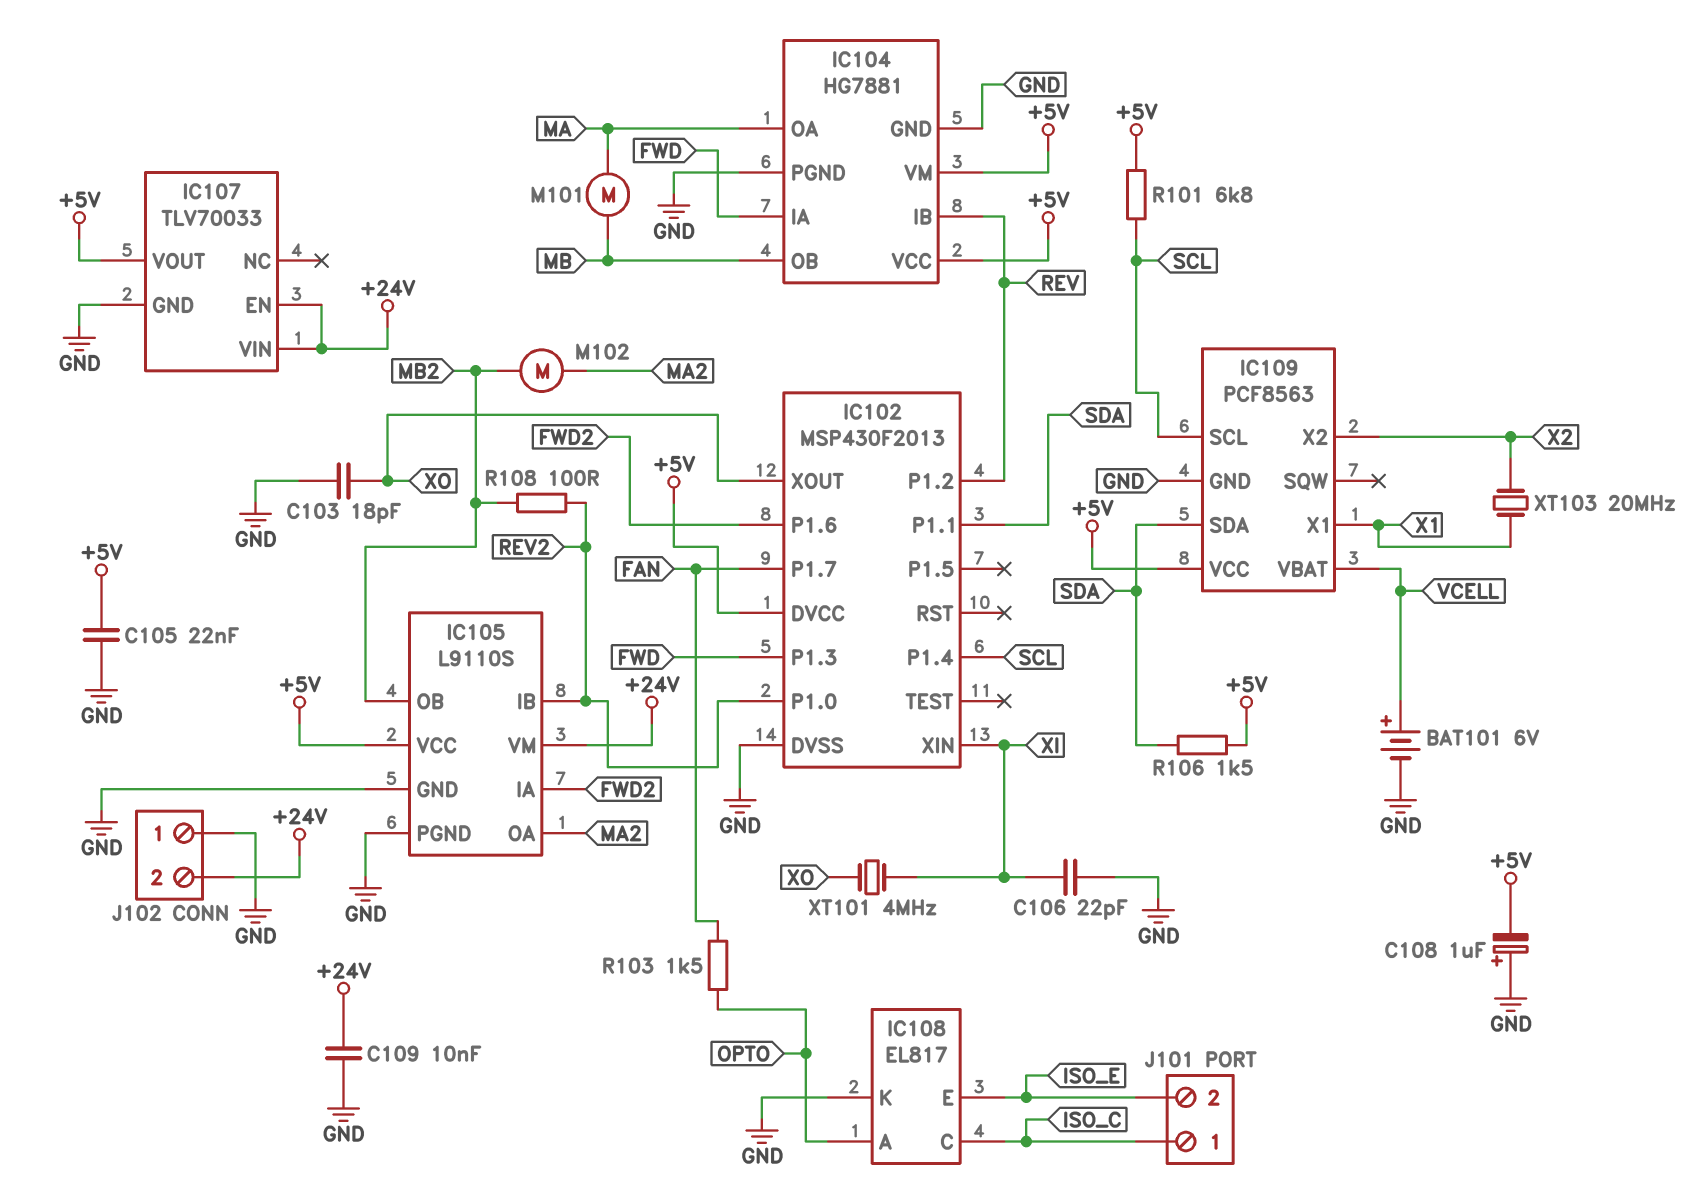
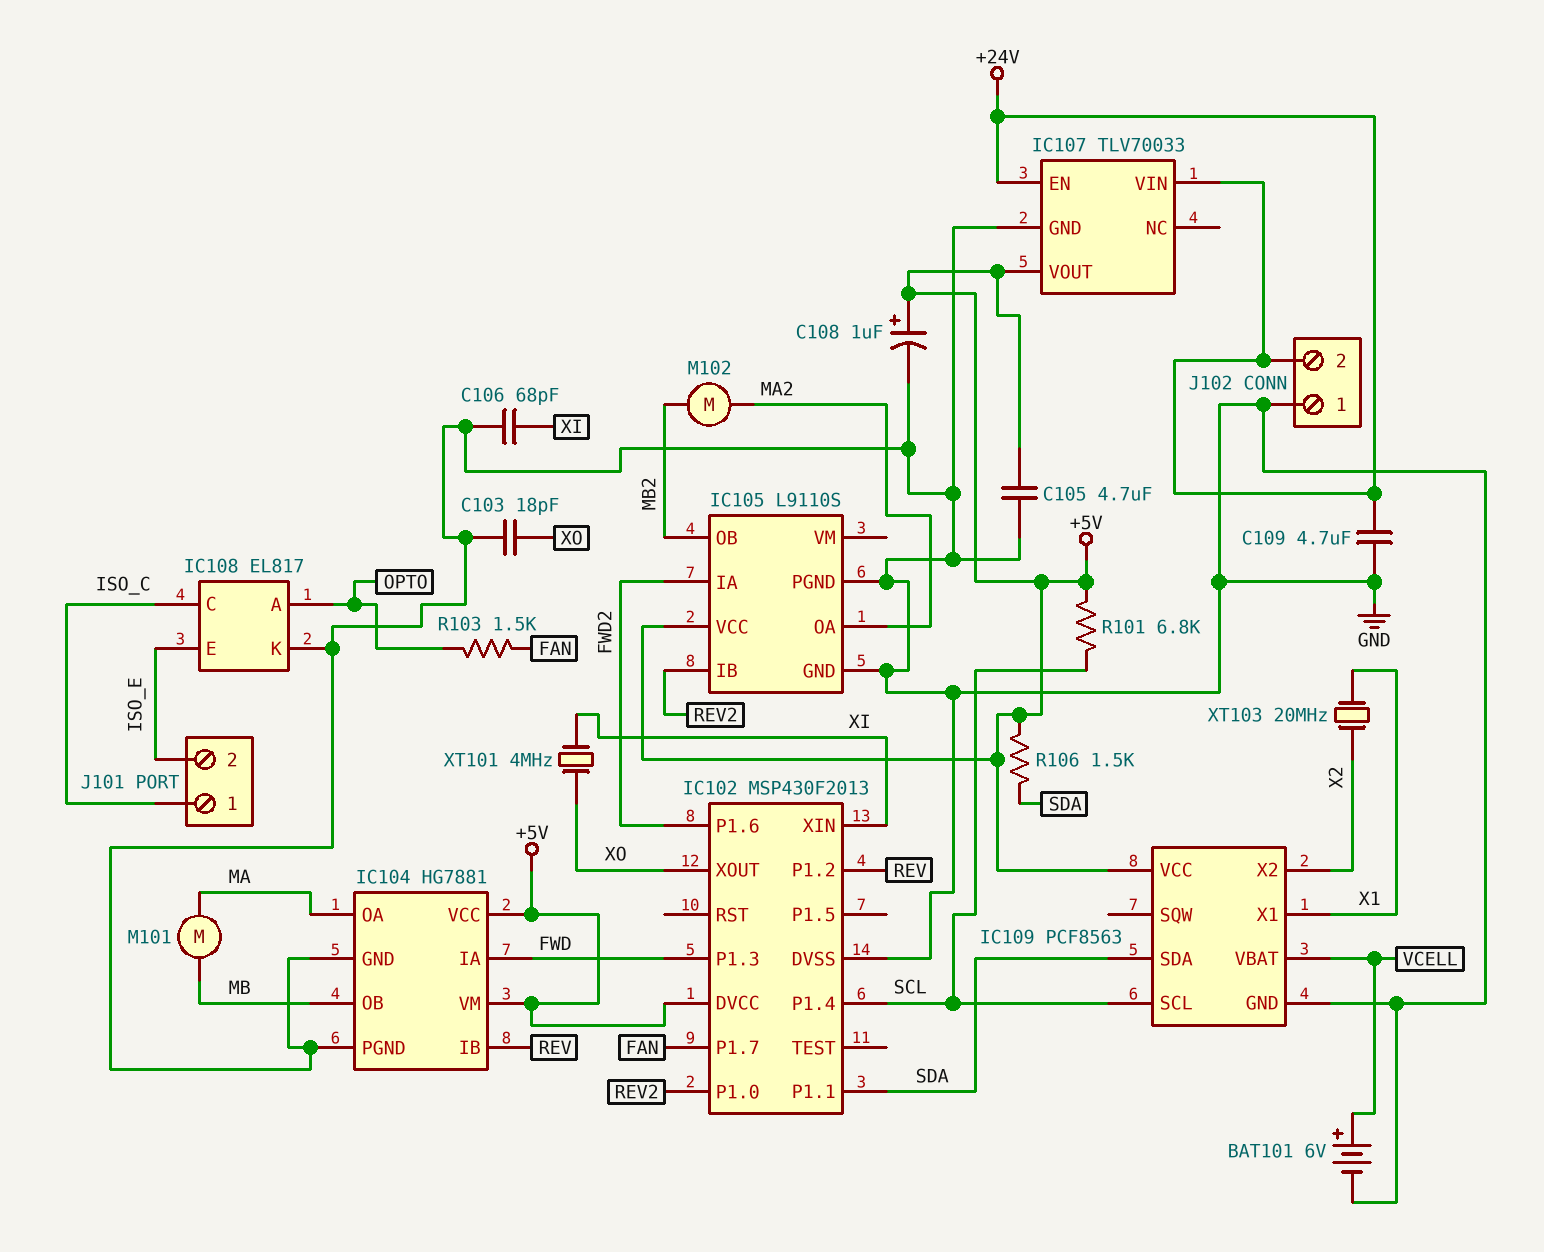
C105: 22nF (+5V, GND) -> 4.7uF (+5V, GND)
C106: 22pF (GND, XI) -> 68pF (GND, XI)
C108: 1uF (plus GND, minus +5V) -> 1uF (plus +5V, minus GND)
C109: 10nF (+24V, GND) -> 4.7uF (+24V, GND)
IC105 pin VM: +24V -> none
R108: 100 (MB2, REV2) -> none

